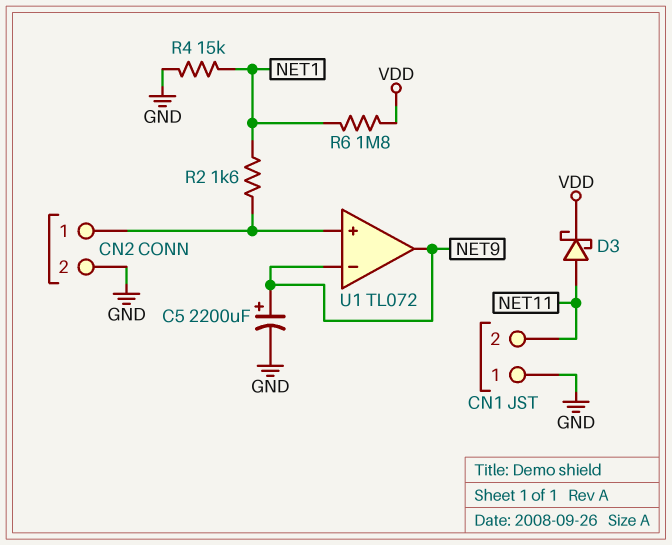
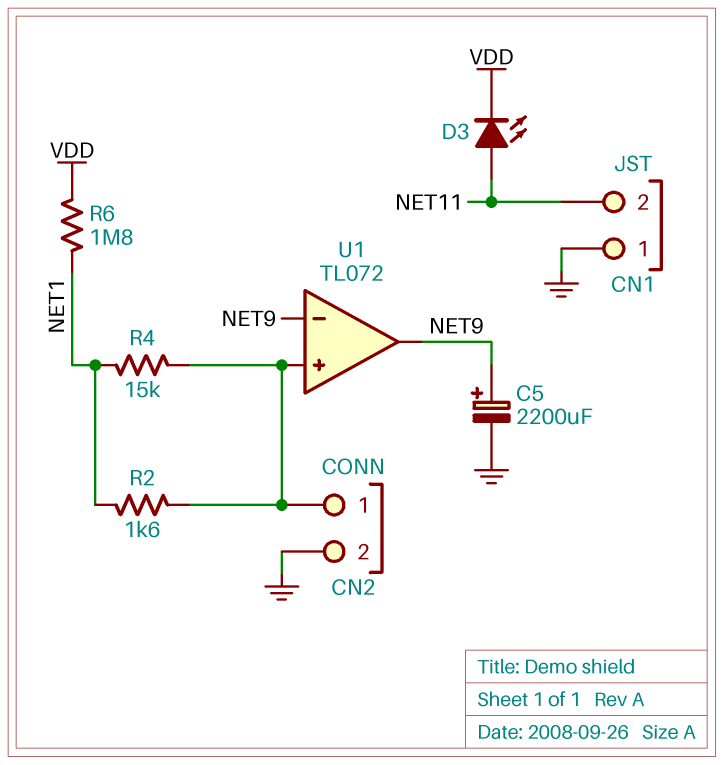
D3: schottky (A NET11, K VDD) -> LED (A NET11, K VDD)
R4: 15k (GND, NET1) -> 15k (CN2/1, NET1)

